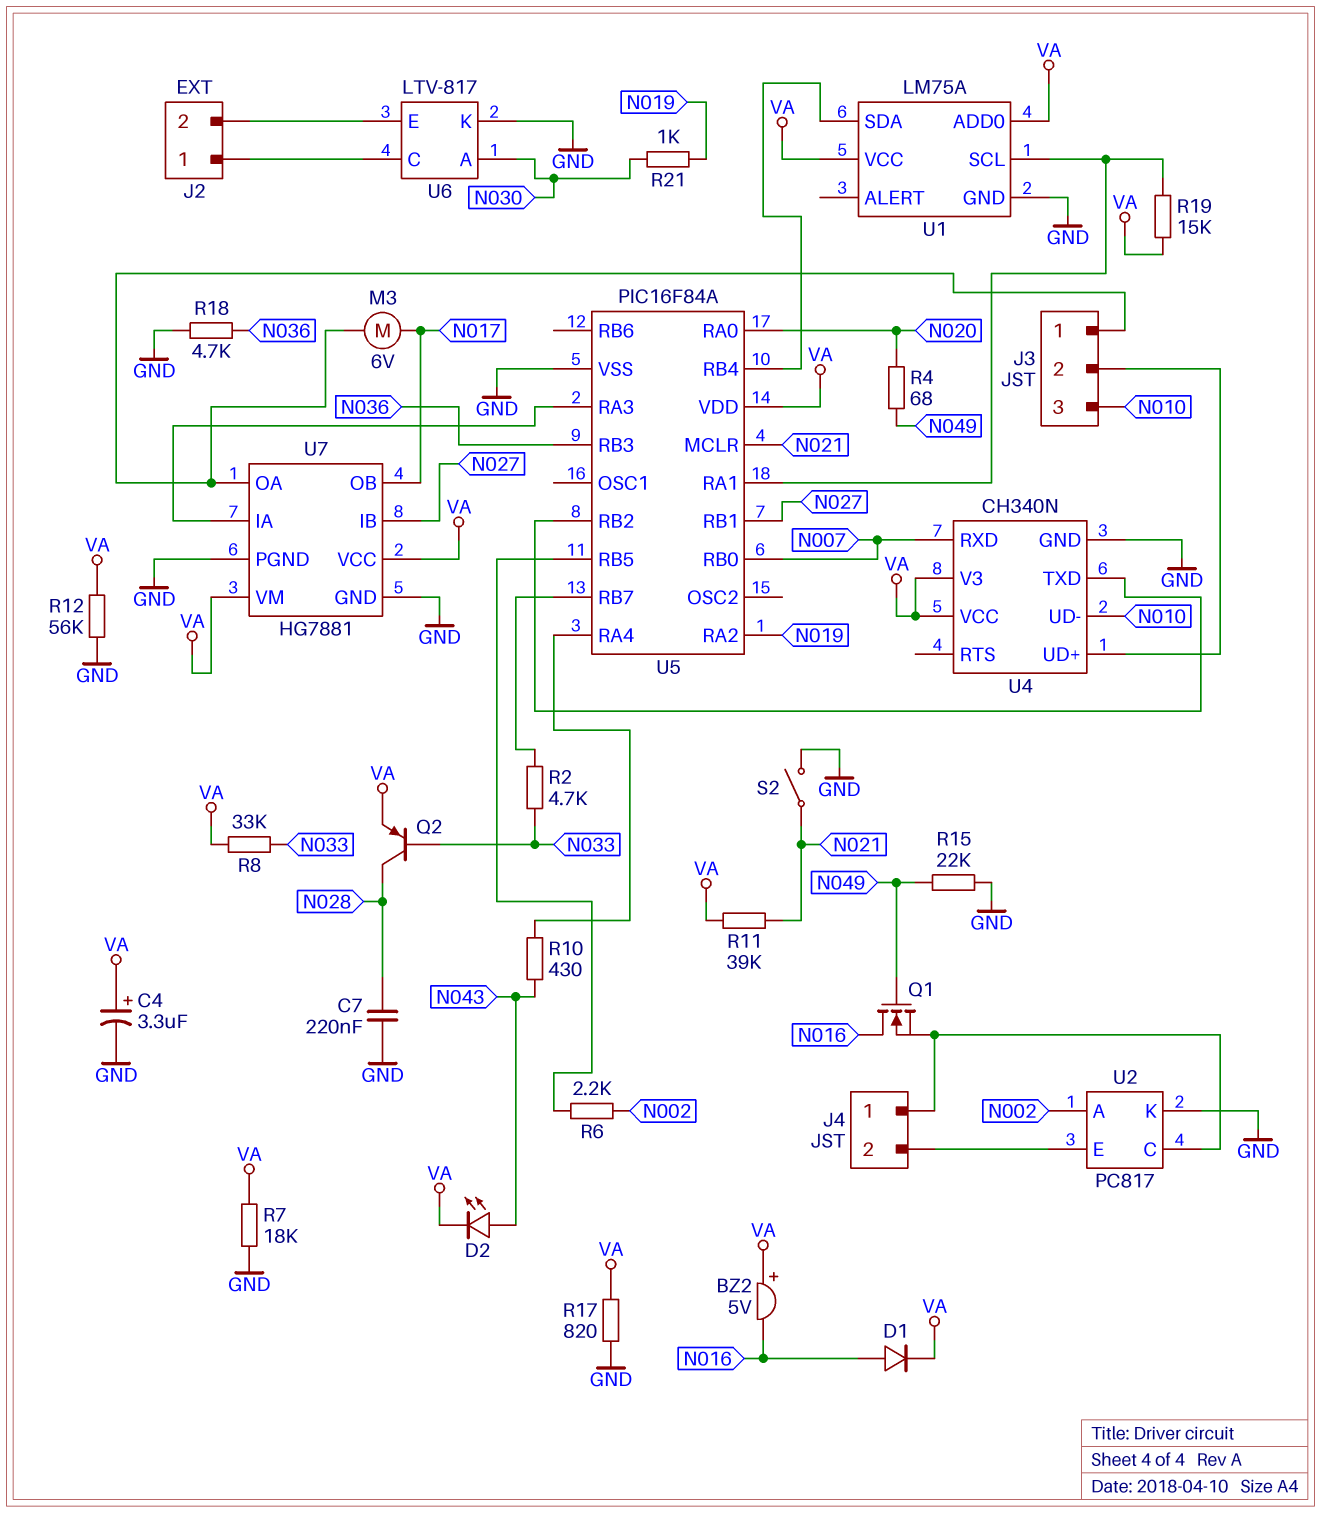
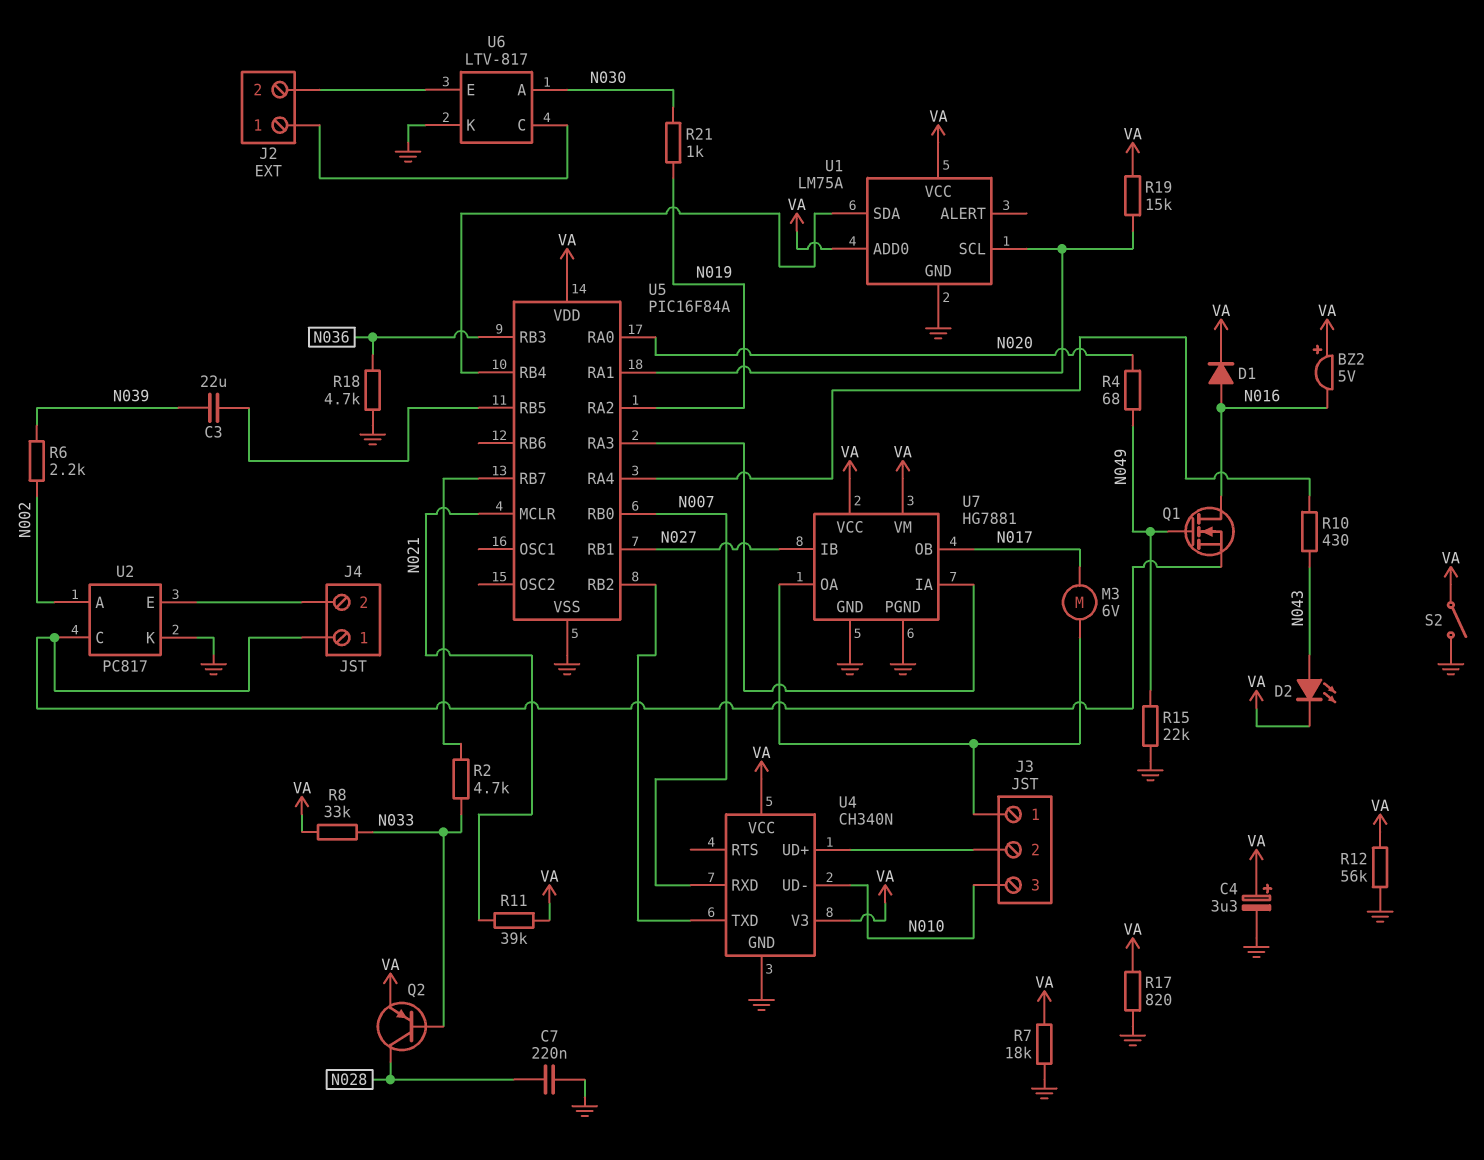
C3: none -> 22uF (N039, U5/RB5)
R6: 2.2k (N002, U5/RB5) -> 2.2k (N002, N039)
S2: switch (GND, N021) -> switch (GND, VA)

